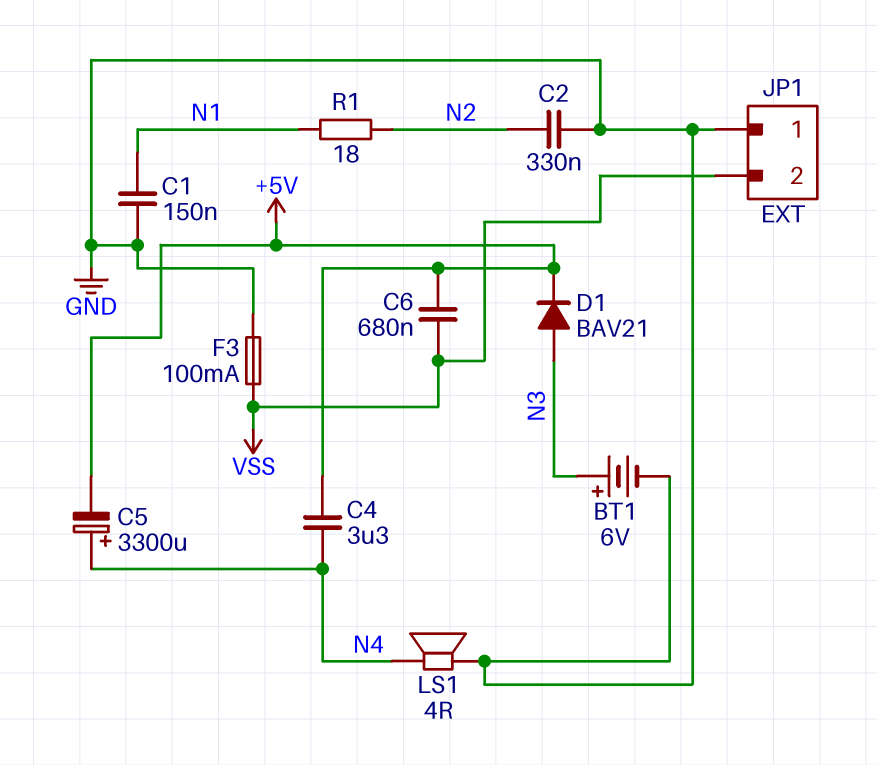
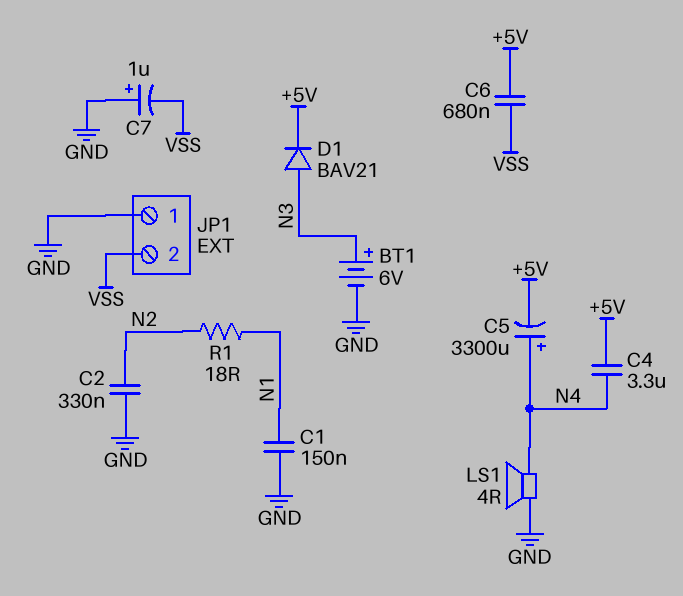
C7: none -> 1uF (plus GND, minus VSS)
F3: 100mA (GND, VSS) -> none

